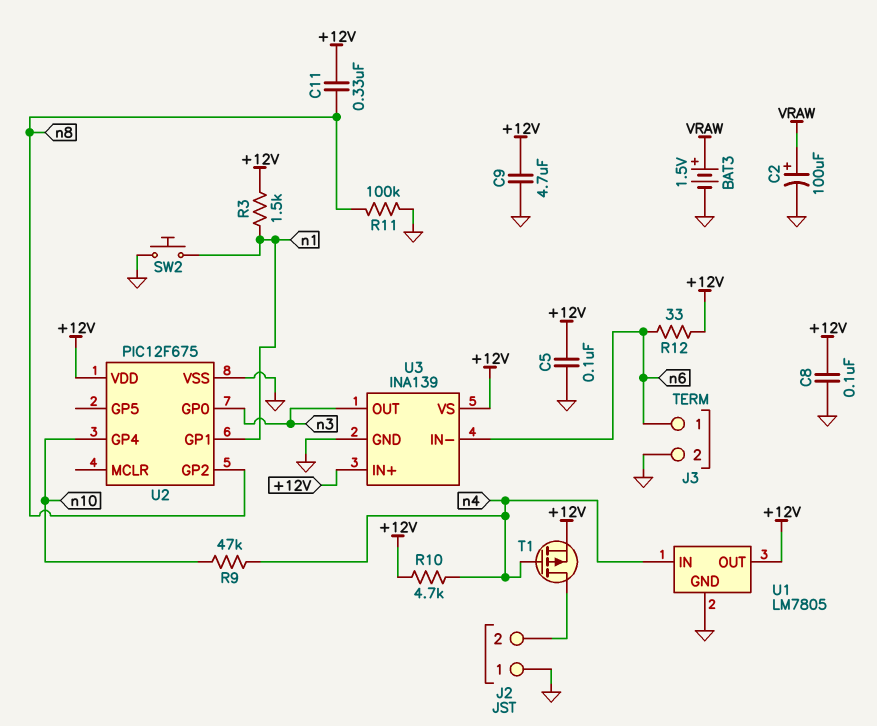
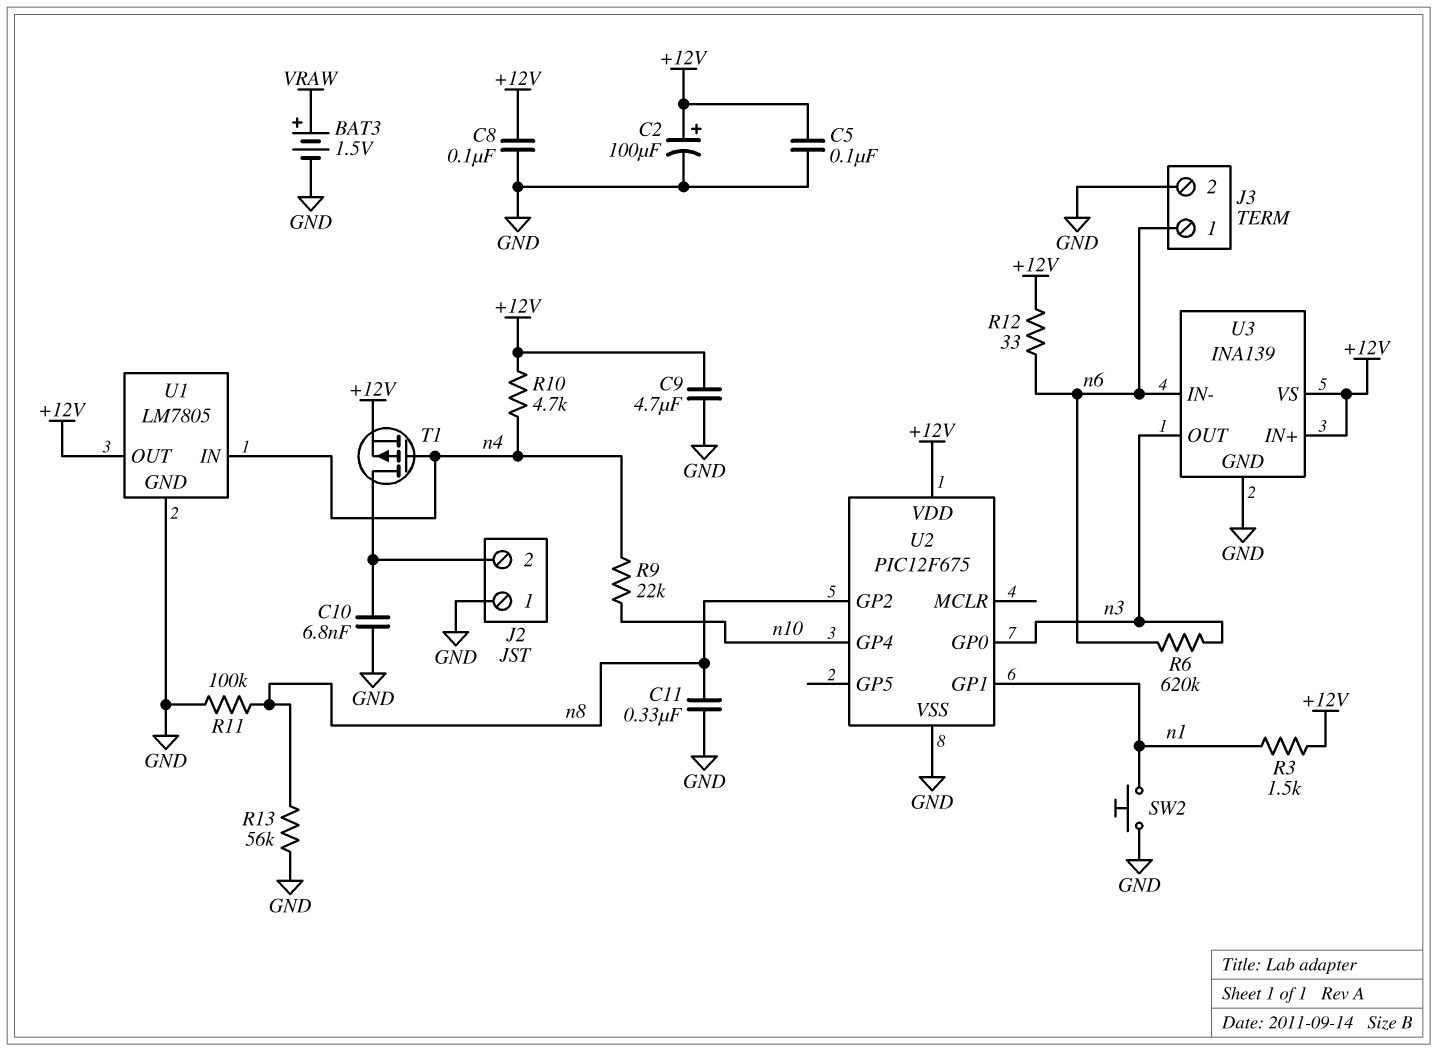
C2: 100uF (plus VRAW, minus GND) -> 100uF (plus +12V, minus GND)
C10: none -> 6.8nF (GND, J2/2)
C11: 330nF (+12V, n8) -> 330nF (GND, n8)
R6: none -> 620k (n3, n6)
R9: 47k (n4, n10) -> 22k (n4, n10)
R13: none -> 56k (GND, n8)

